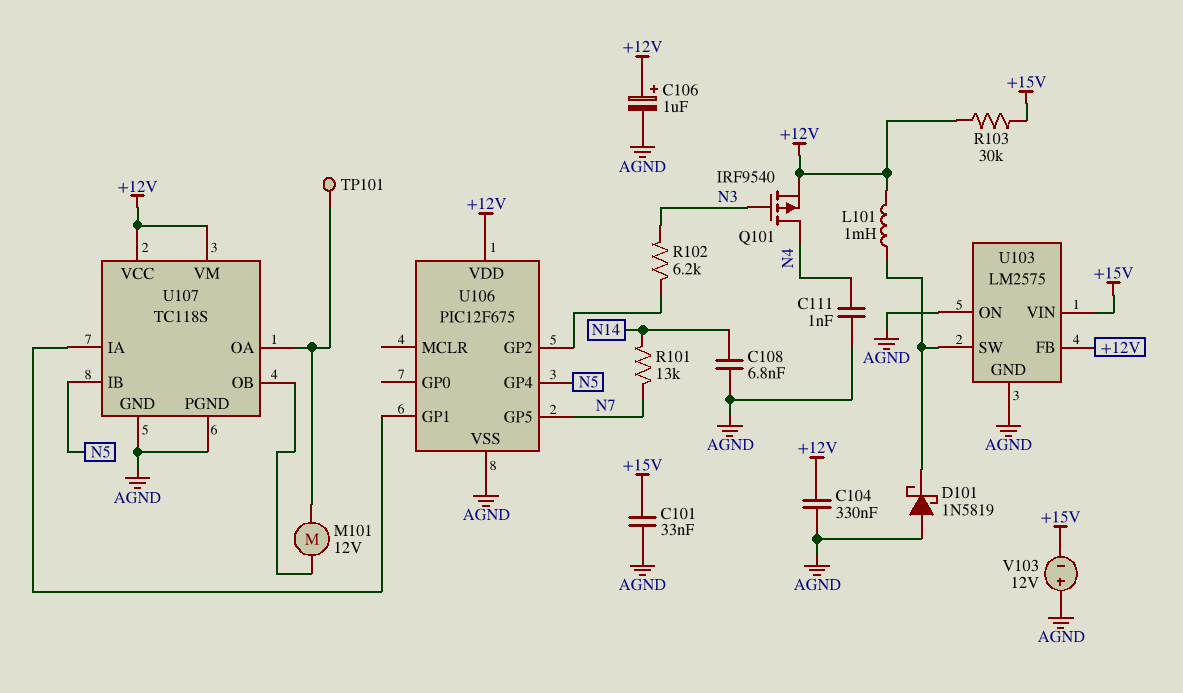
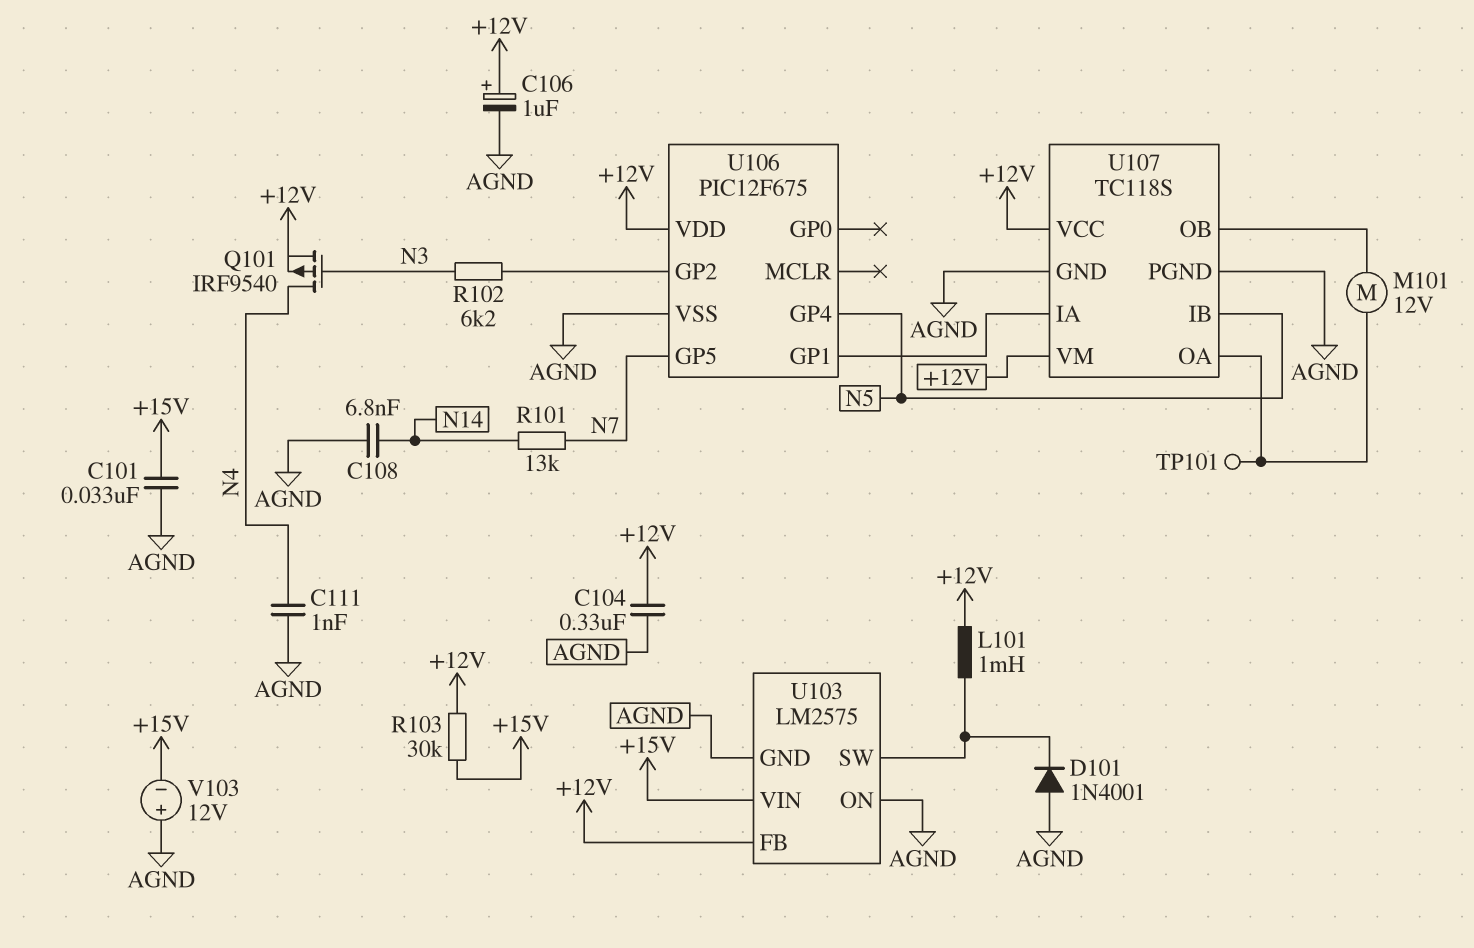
D101: schottky 1N5819 (A AGND, K U103/SW) -> diode 1N4001 (A AGND, K U103/SW)

